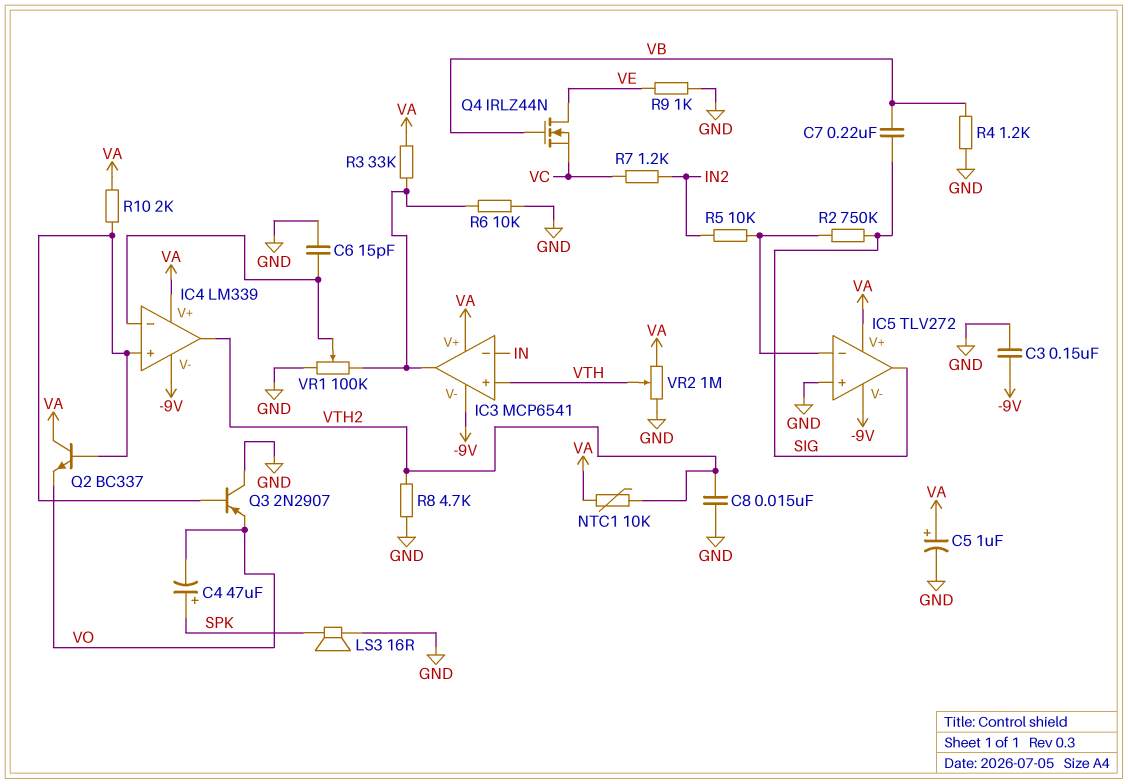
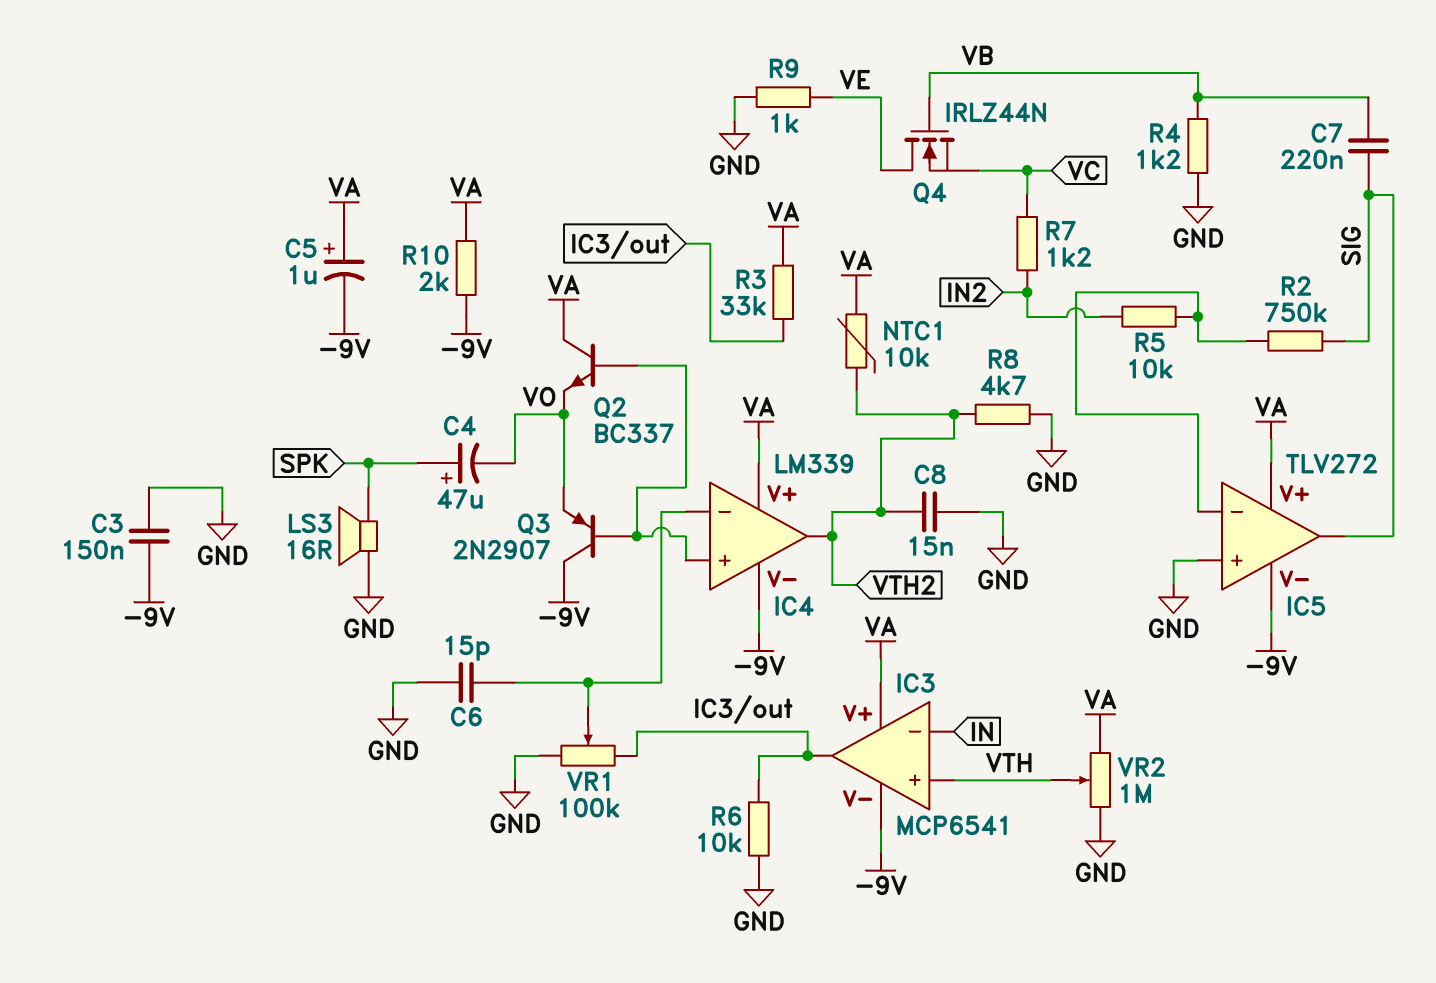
C5: 1uF (plus VA, minus GND) -> 1uF (plus VA, minus -9V)
Q3: PNP 2N2907 (B IC4/in+, C GND, E VO) -> PNP 2N2907 (B IC4/in+, C -9V, E VO)
R10: 2k (IC4/in+, VA) -> 2k (-9V, VA)

